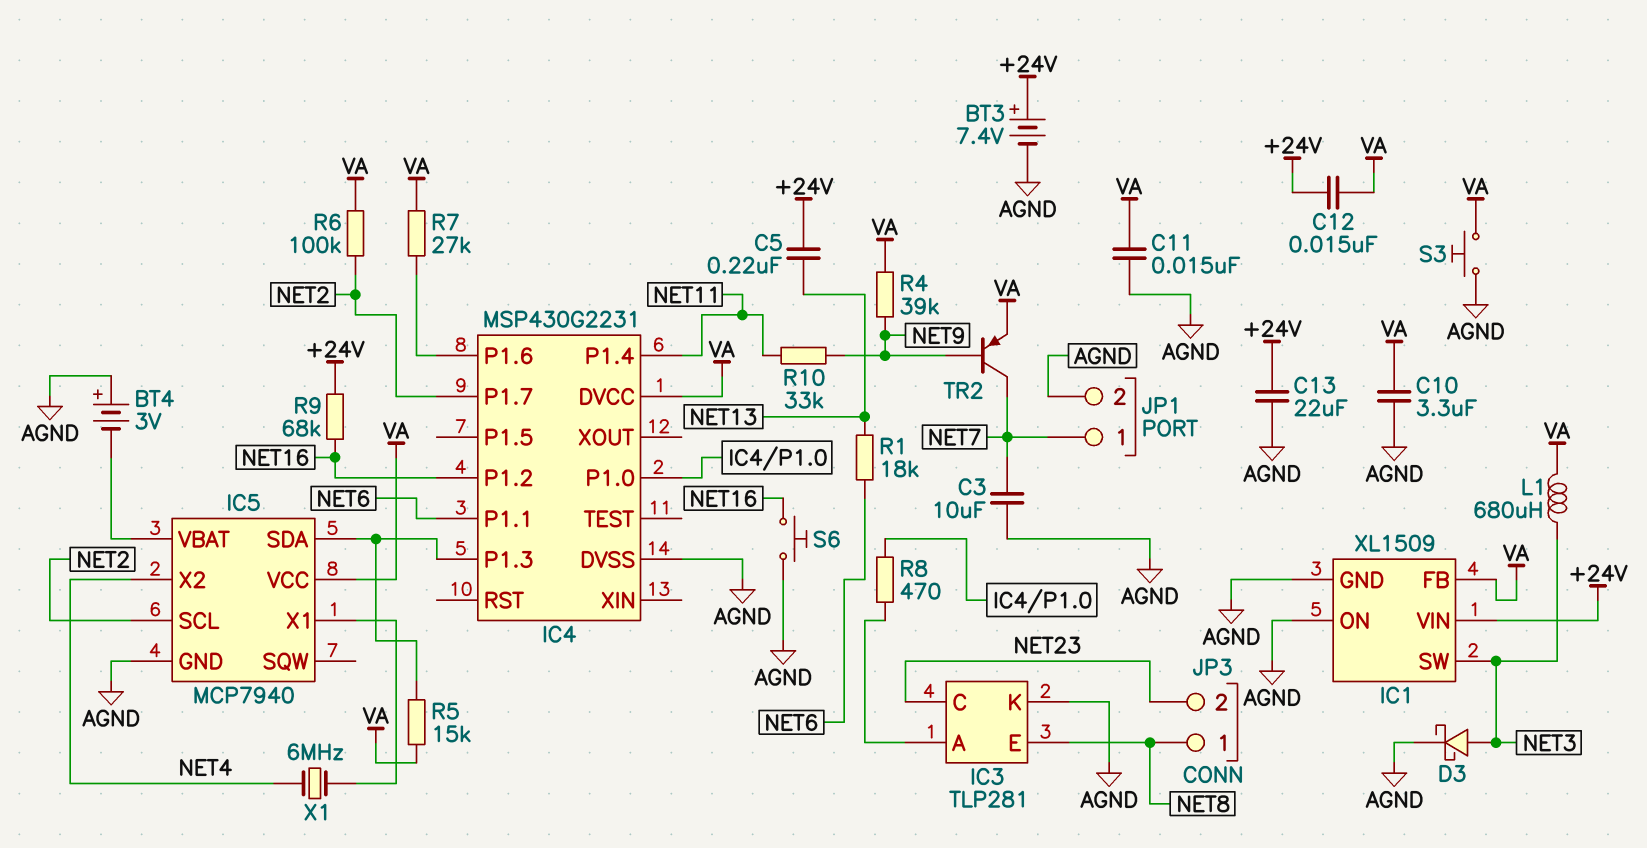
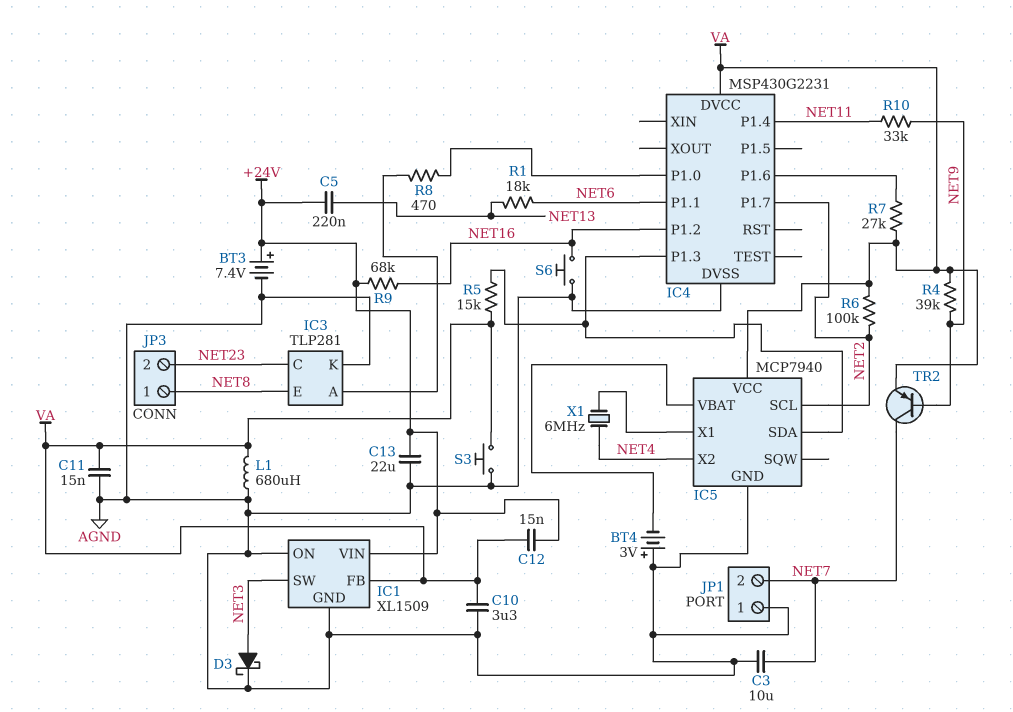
JP1 pin 1: NET7 -> AGND
JP1 pin 2: AGND -> NET7
L1: 680uH (NET3, VA) -> 680uH (AGND, VA)

